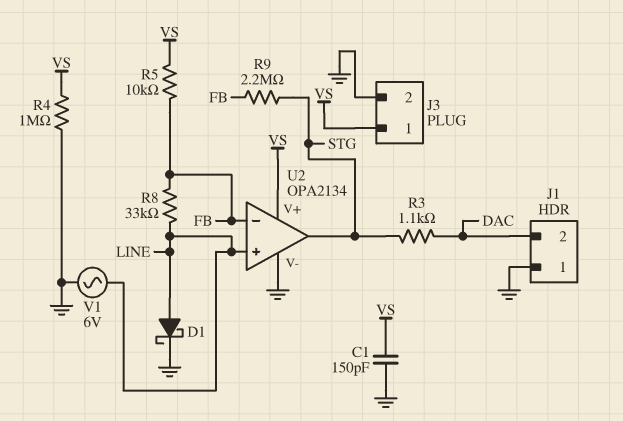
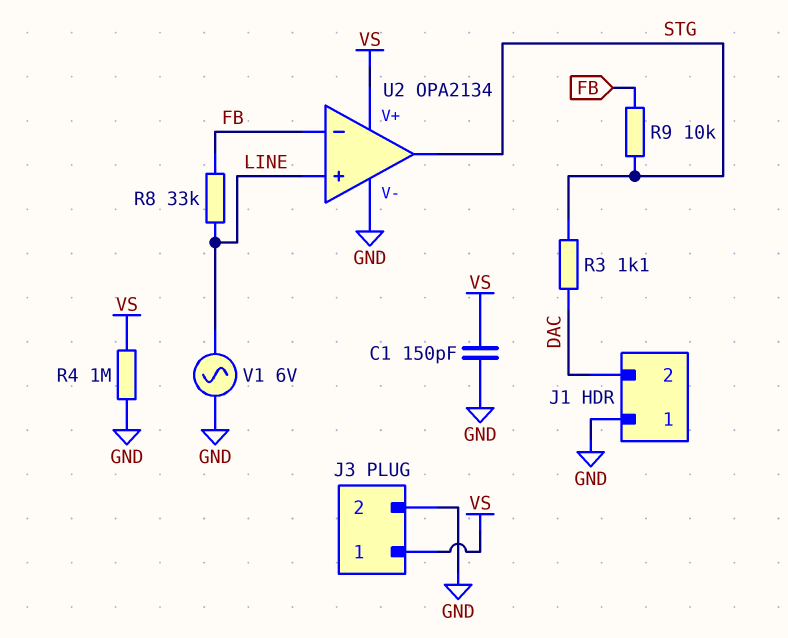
D1: schottky (A LINE, K GND) -> none
R5: 10k (FB, VS) -> none
R9: 2.2M (FB, STG) -> 10k (FB, STG)

